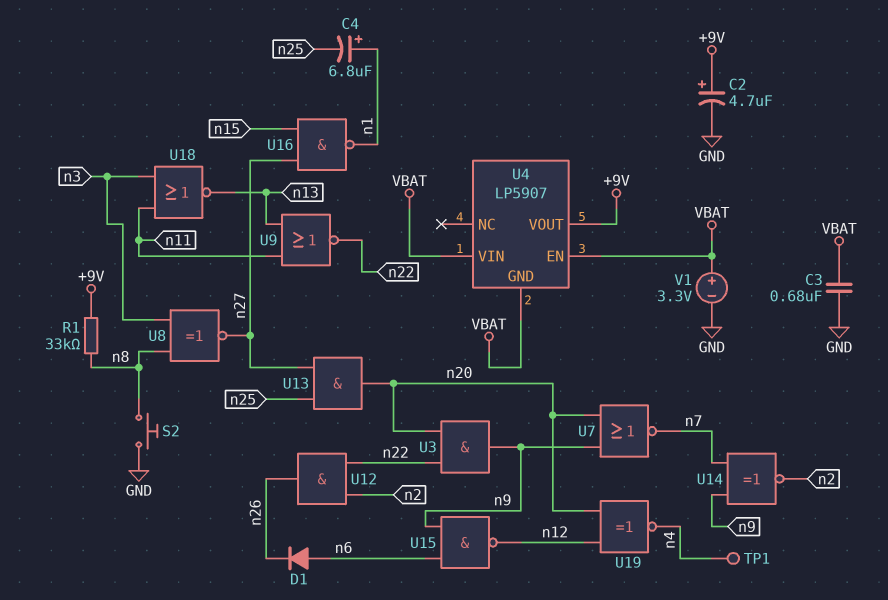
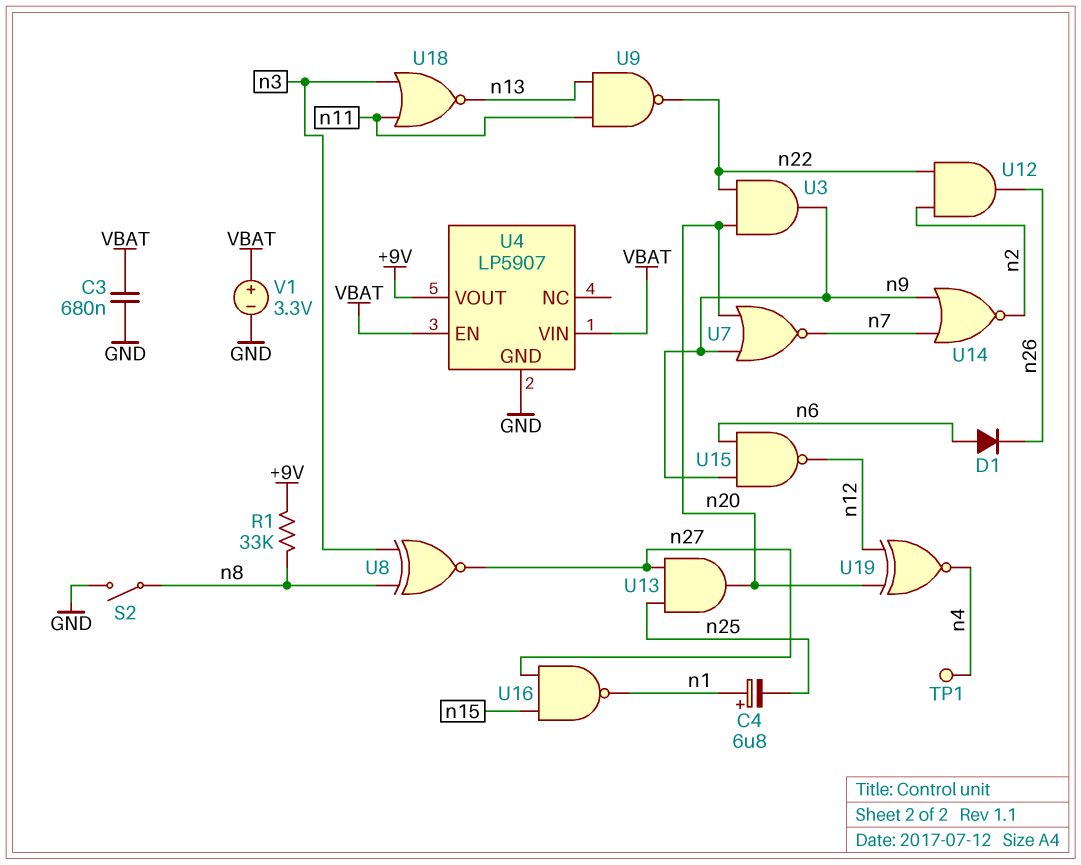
C2: 4.7uF (plus +9V, minus GND) -> none
S2: button (GND, n8) -> switch (GND, n8)
U4 pin GND: VBAT -> GND
U9: NOR (in n11, in n13, out n22) -> NAND (in n11, in n13, out n22)
U14: XNOR (in n7, in n9, out n2) -> NOR (in n7, in n9, out n2)

